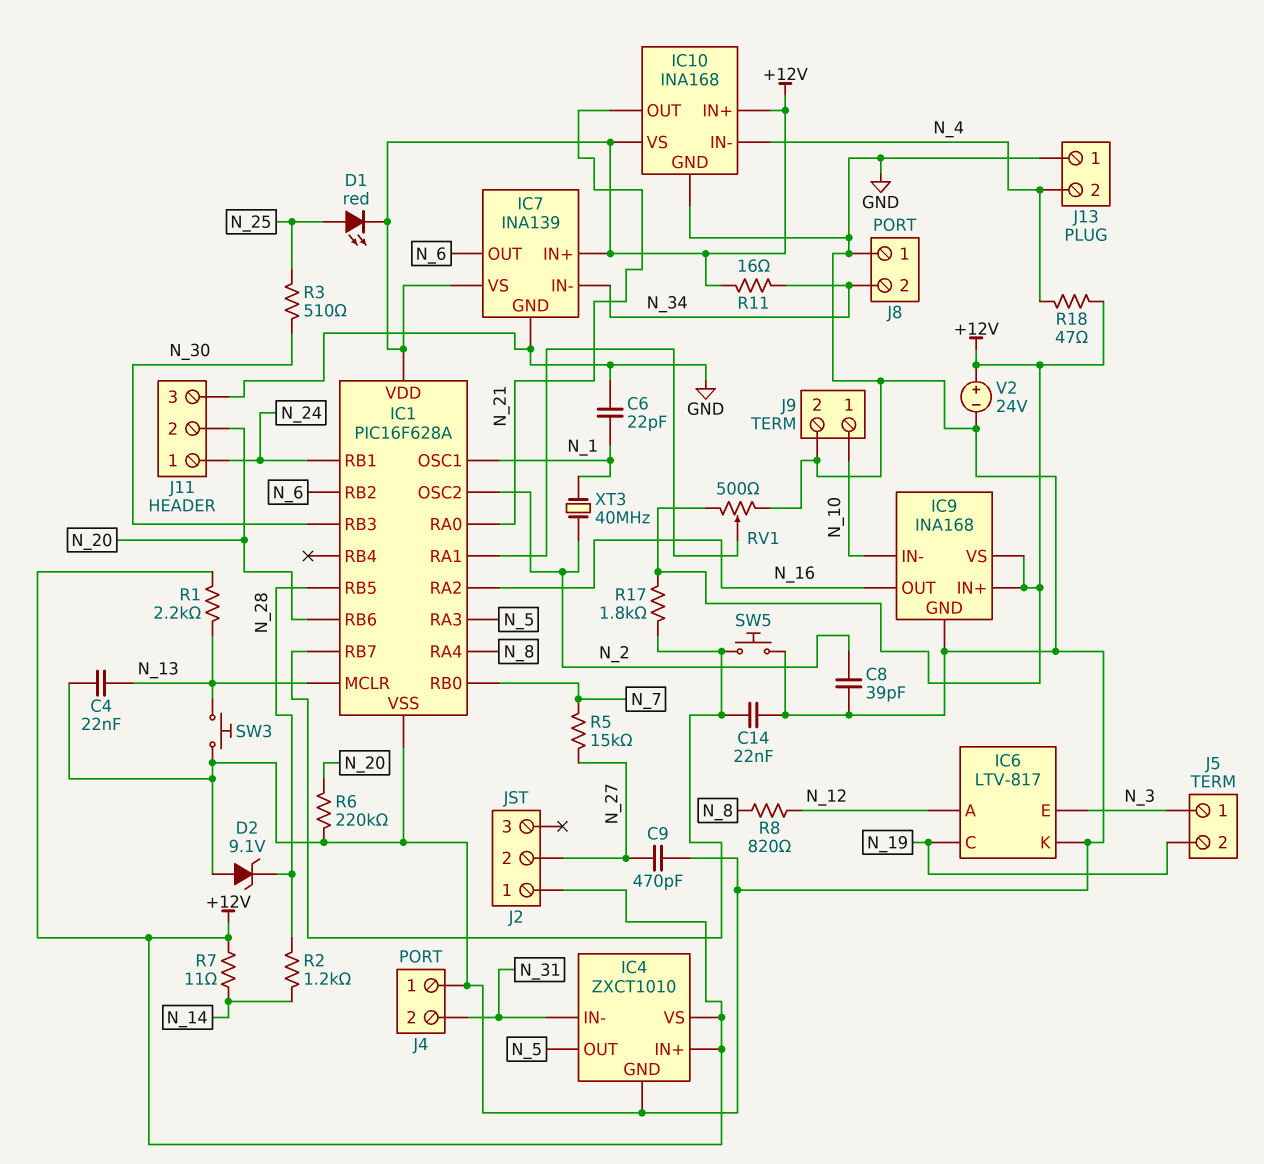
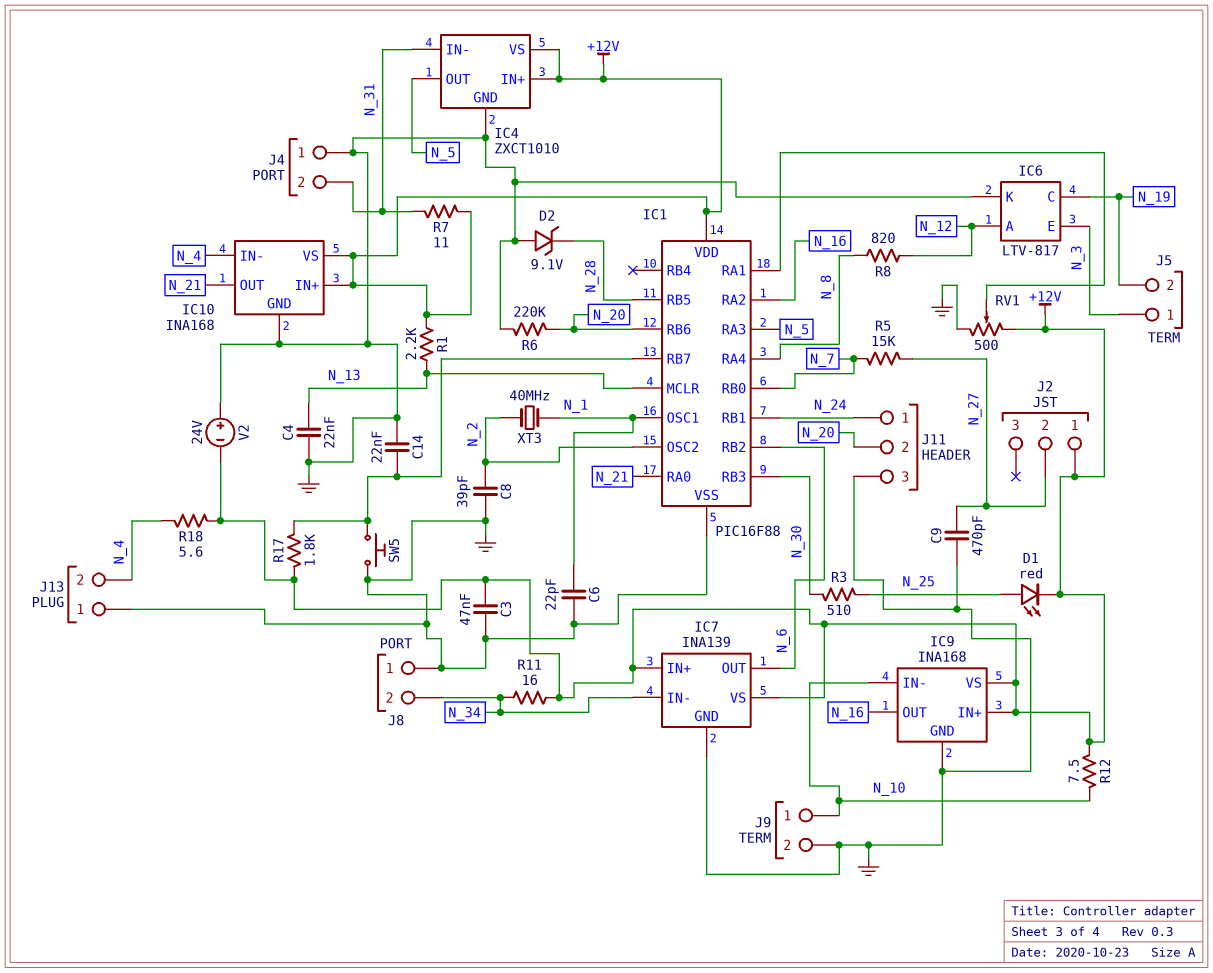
C3: none -> 47nF (+12V, GND)
IC1: PIC16F628A -> PIC16F88
R2: 1.2k (N_14, N_28) -> none
R7: 11 (+12V, N_14) -> 11 (+12V, N_31)
R12: none -> 7.5 (+12V, N_10)
R18: 47 (+12V, N_4) -> 5.6 (+12V, N_4)
SW3: button (GND, N_13) -> none
V2: 24V (plus +12V, minus GND) -> 24V (plus GND, minus +12V)

